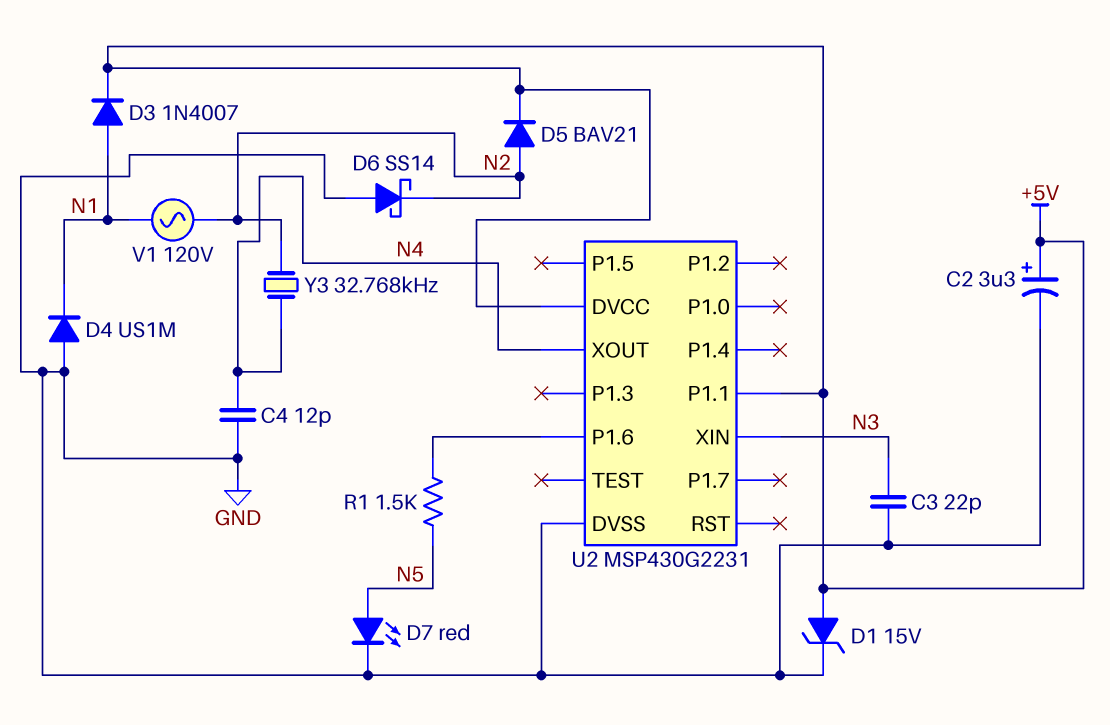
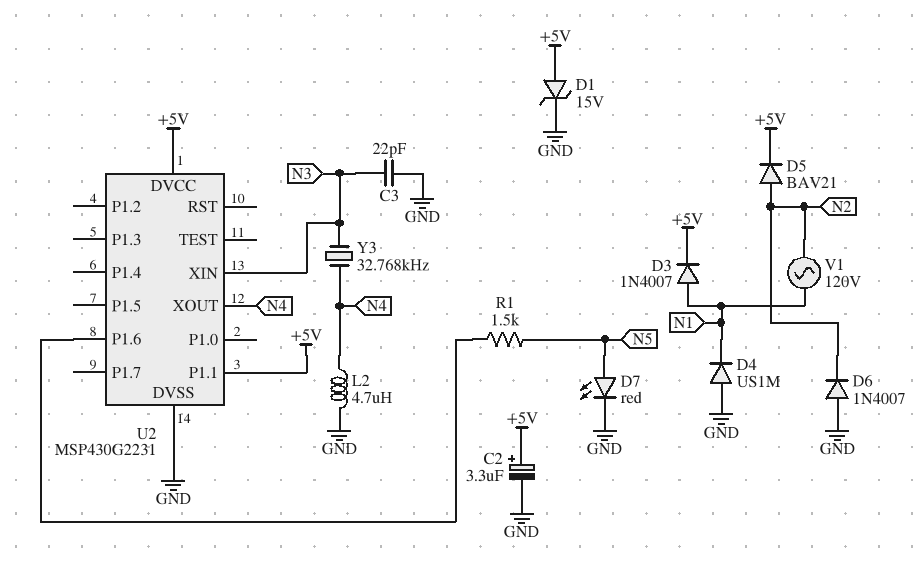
C4: 12pF (GND, N4) -> none
D6: schottky SS14 (A GND, K N2) -> diode 1N4007 (A GND, K N2)
L2: none -> 4.7uH (GND, N4)
Y3: 32.768kHz (N2, N4) -> 32.768kHz (N3, N4)

